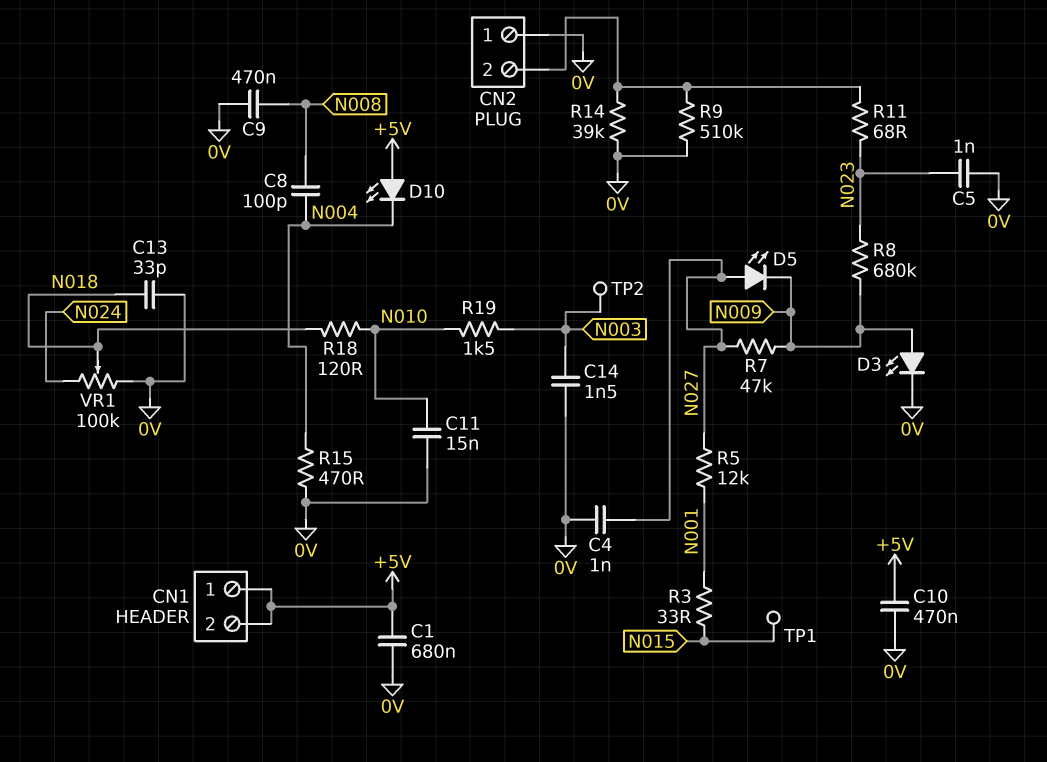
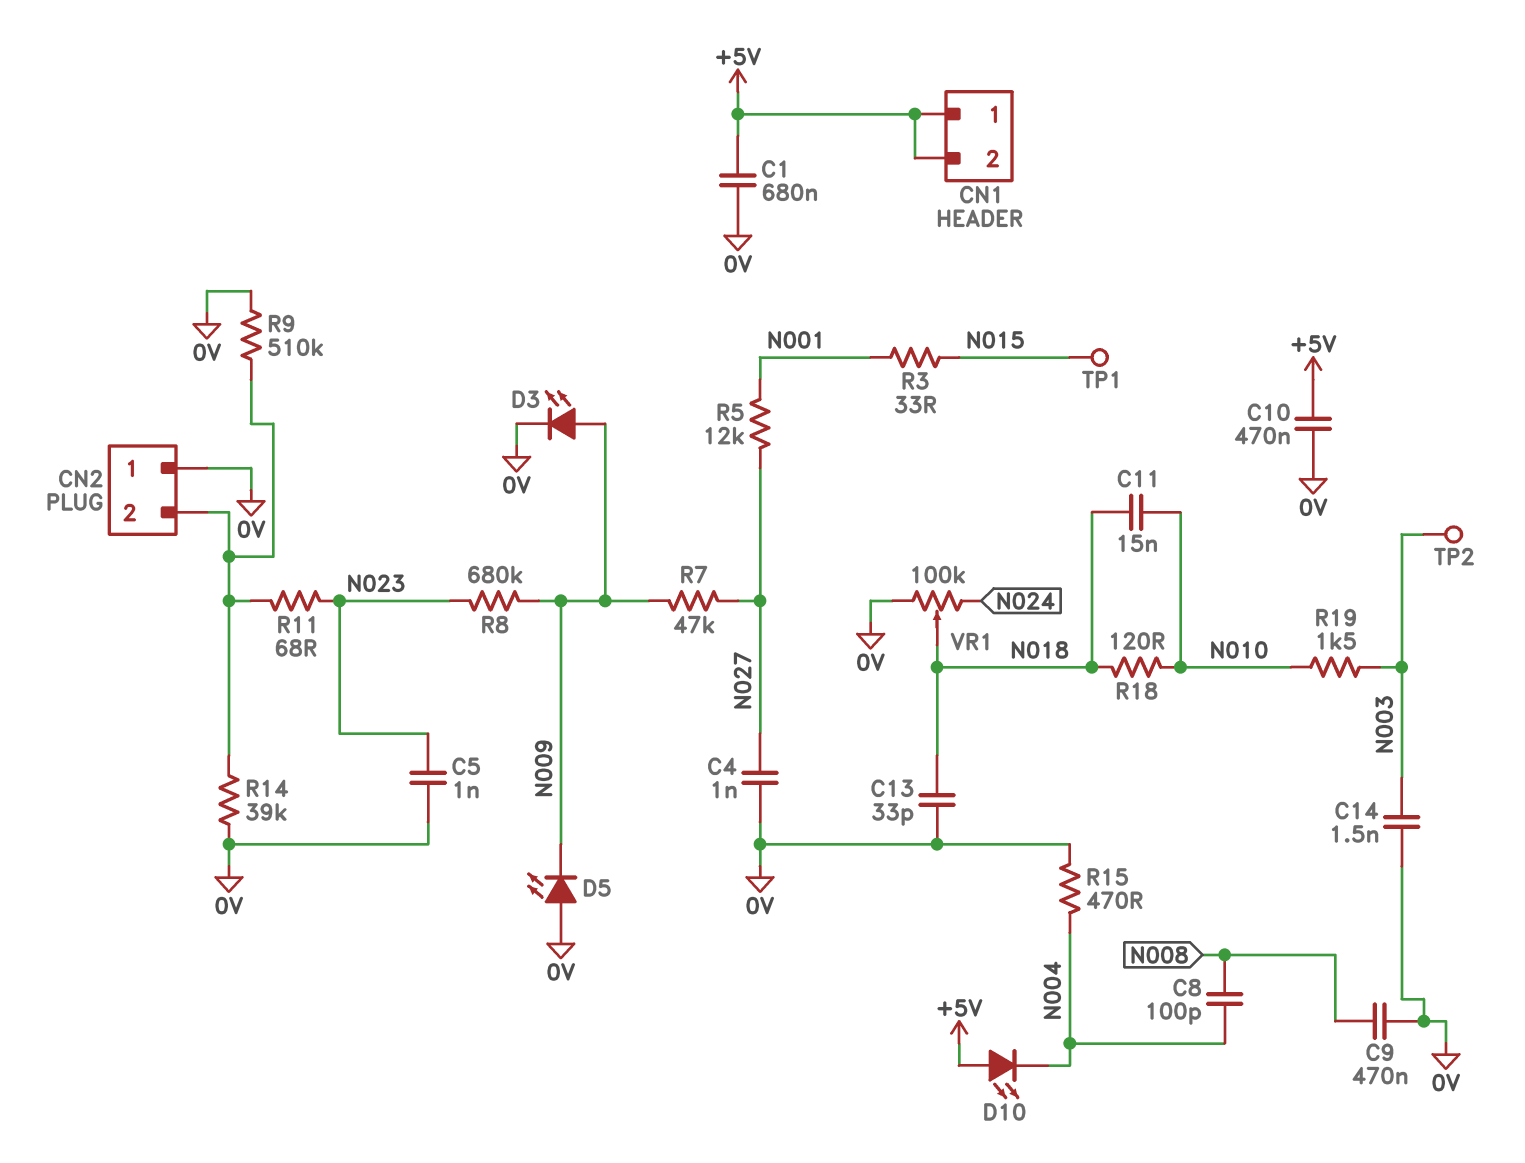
C11: 15nF (0V, N010) -> 15nF (N010, N018)
D5: LED (A N027, K N009) -> LED (A 0V, K N009)

